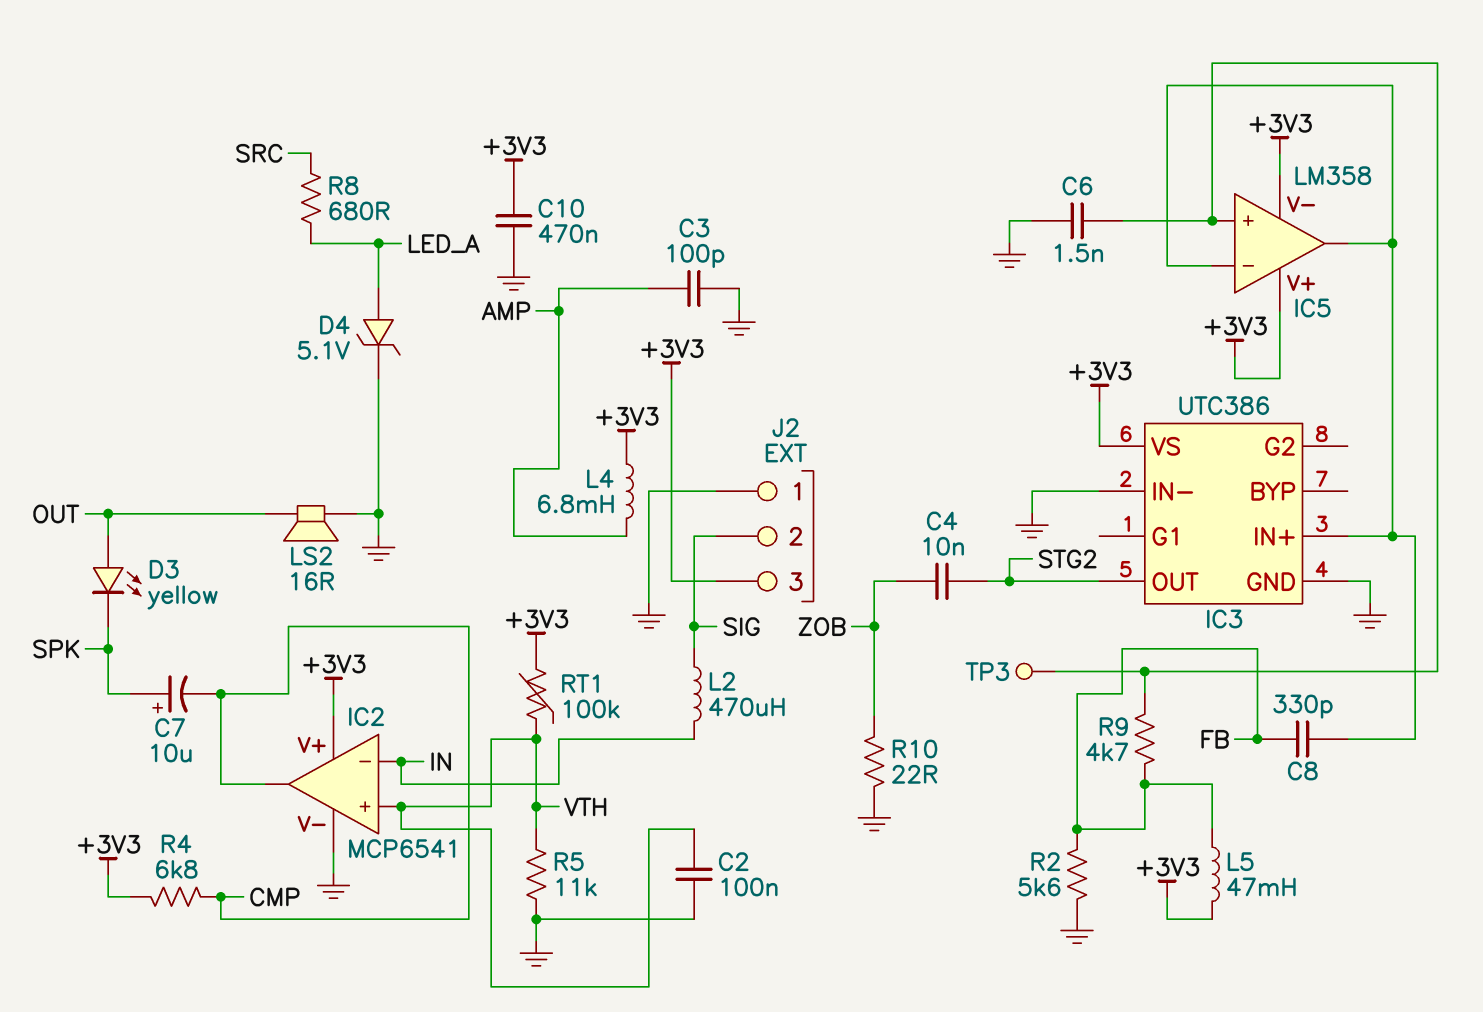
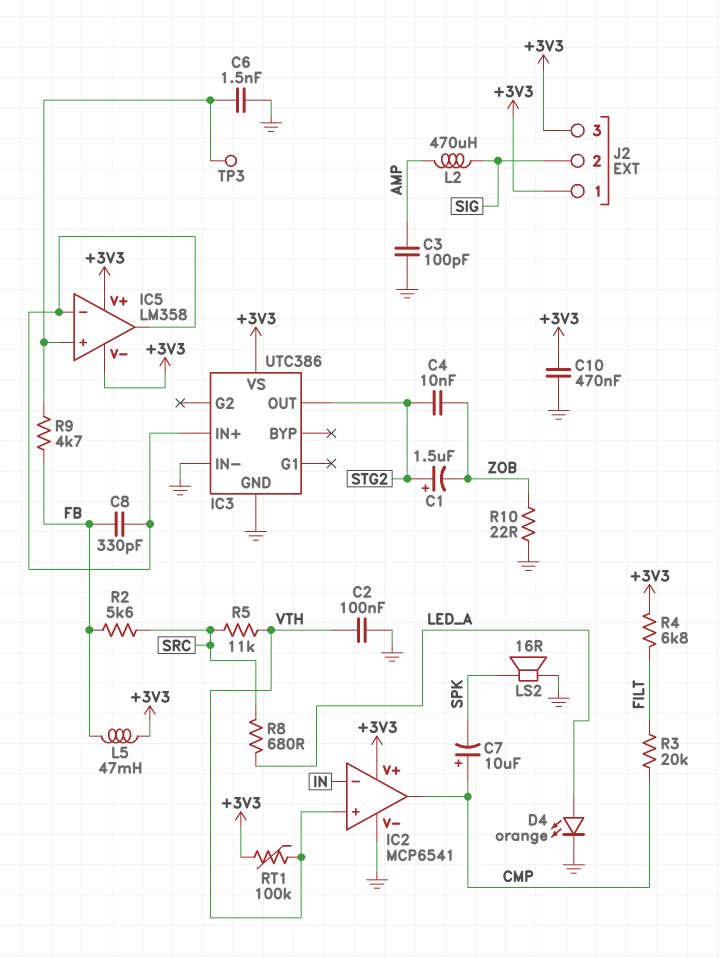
C1: none -> 1.5uF (plus STG2, minus ZOB)
C7: 10uF (plus SPK, minus CMP) -> 10uF (plus CMP, minus SPK)
D3: LED yellow (A OUT, K SPK) -> none
D4: zener 5.1V (A LED_A, K GND) -> LED orange (A LED_A, K GND)
J2 pin 1: GND -> +3V3
L2: 470uH (IN, SIG) -> 470uH (AMP, SIG)
L4: 6.8mH (+3V3, AMP) -> none
LS2: speaker 16R (GND, OUT) -> speaker 16R (GND, SPK)
R2: 5.6k (FB, GND) -> 5.6k (FB, SRC)
R3: none -> 20k (CMP, FILT)
R4: 6.8k (+3V3, CMP) -> 6.8k (+3V3, FILT)
R5: 11k (GND, VTH) -> 11k (SRC, VTH)

